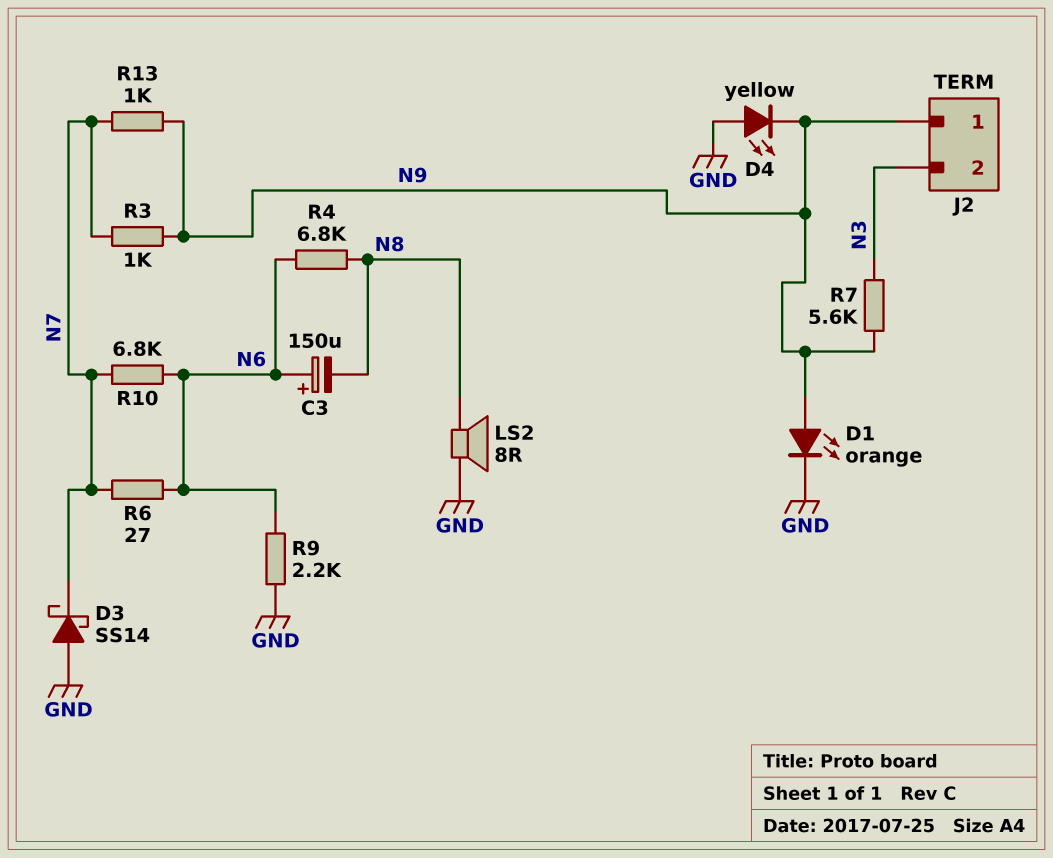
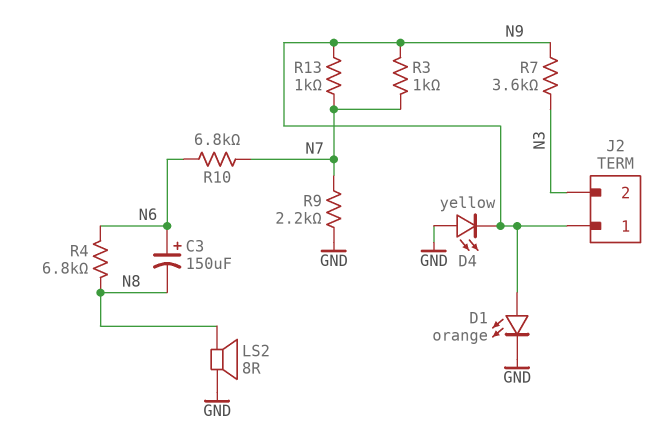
D3: schottky SS14 (A GND, K N7) -> none
R6: 27 (N6, N7) -> none
R7: 5.6k (N3, N9) -> 3.6k (N3, N9)
R9: 2.2k (GND, N6) -> 2.2k (GND, N7)

